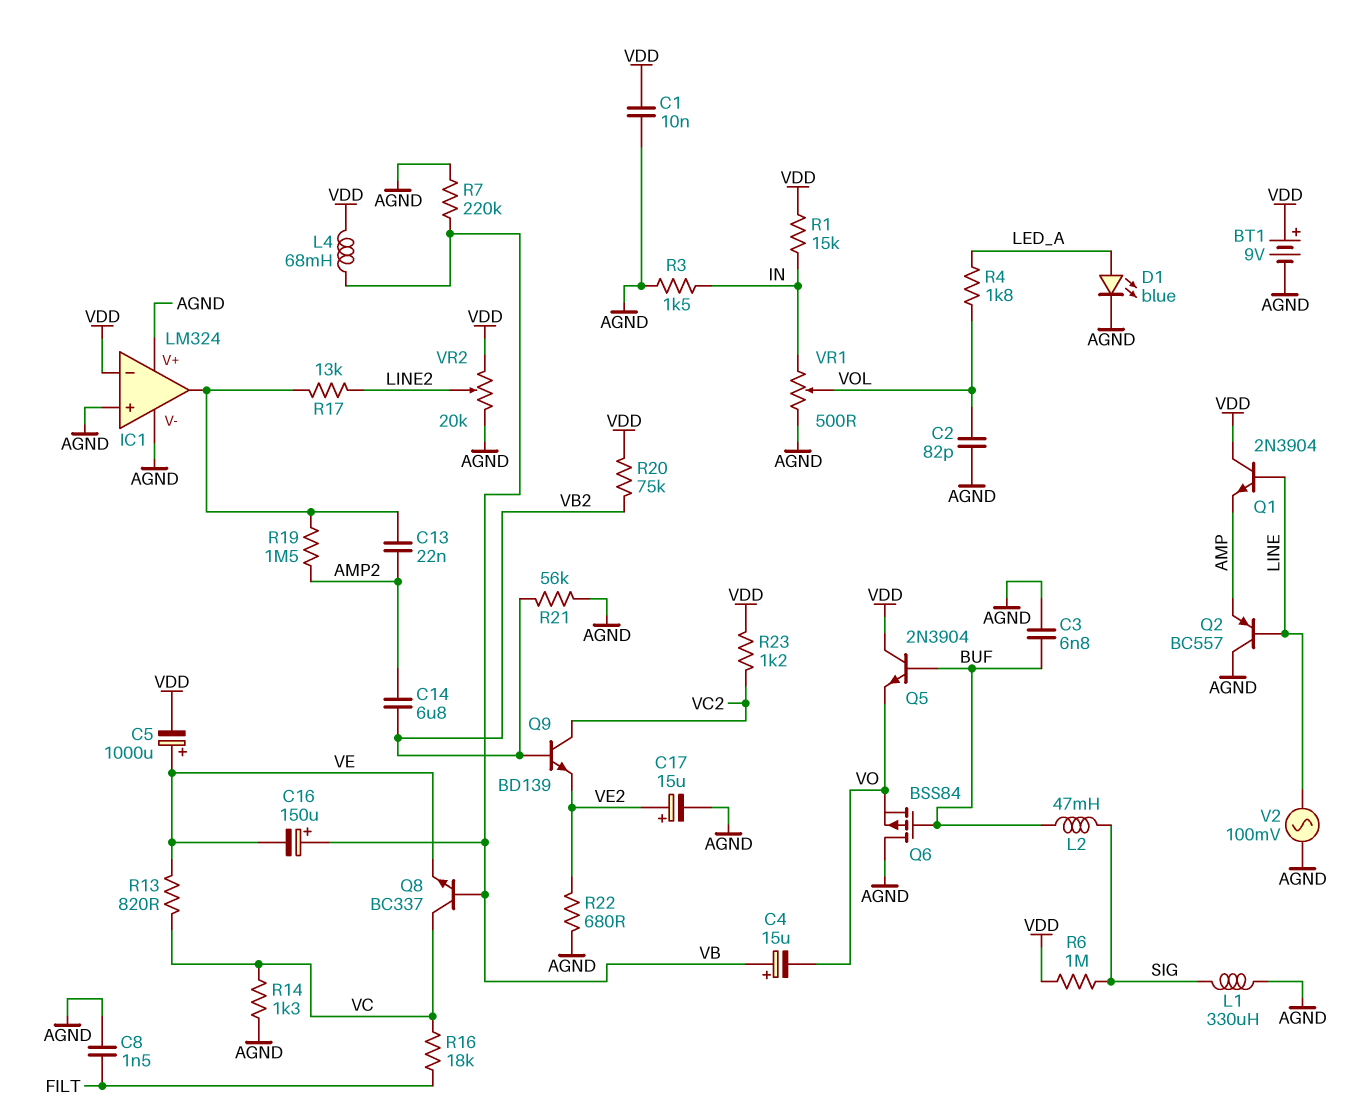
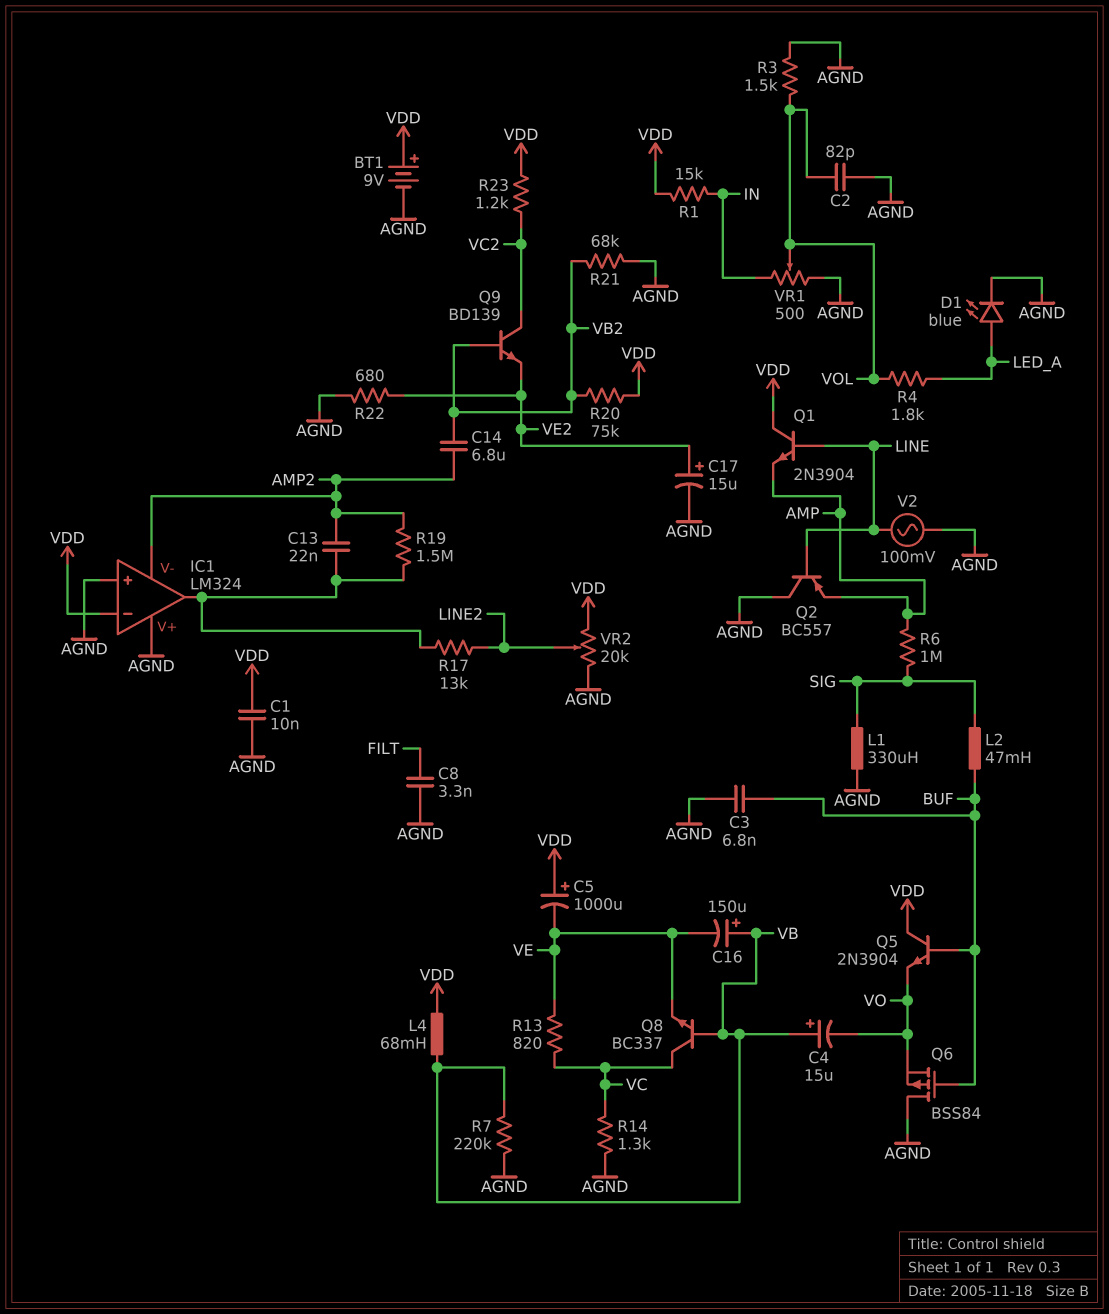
C5: 1000uF (plus VE, minus VDD) -> 1000uF (plus VDD, minus VE)
C8: 1.5nF (AGND, FILT) -> 3.3nF (AGND, FILT)
IC1 pin V-: AGND -> AMP2
R3: 1.5k (AGND, IN) -> 1.5k (AGND, VOL)
R6: 1M (SIG, VDD) -> 1M (AMP, SIG)
R16: 18k (FILT, VC) -> none
R21: 56k (AGND, VB2) -> 68k (AGND, VB2)

